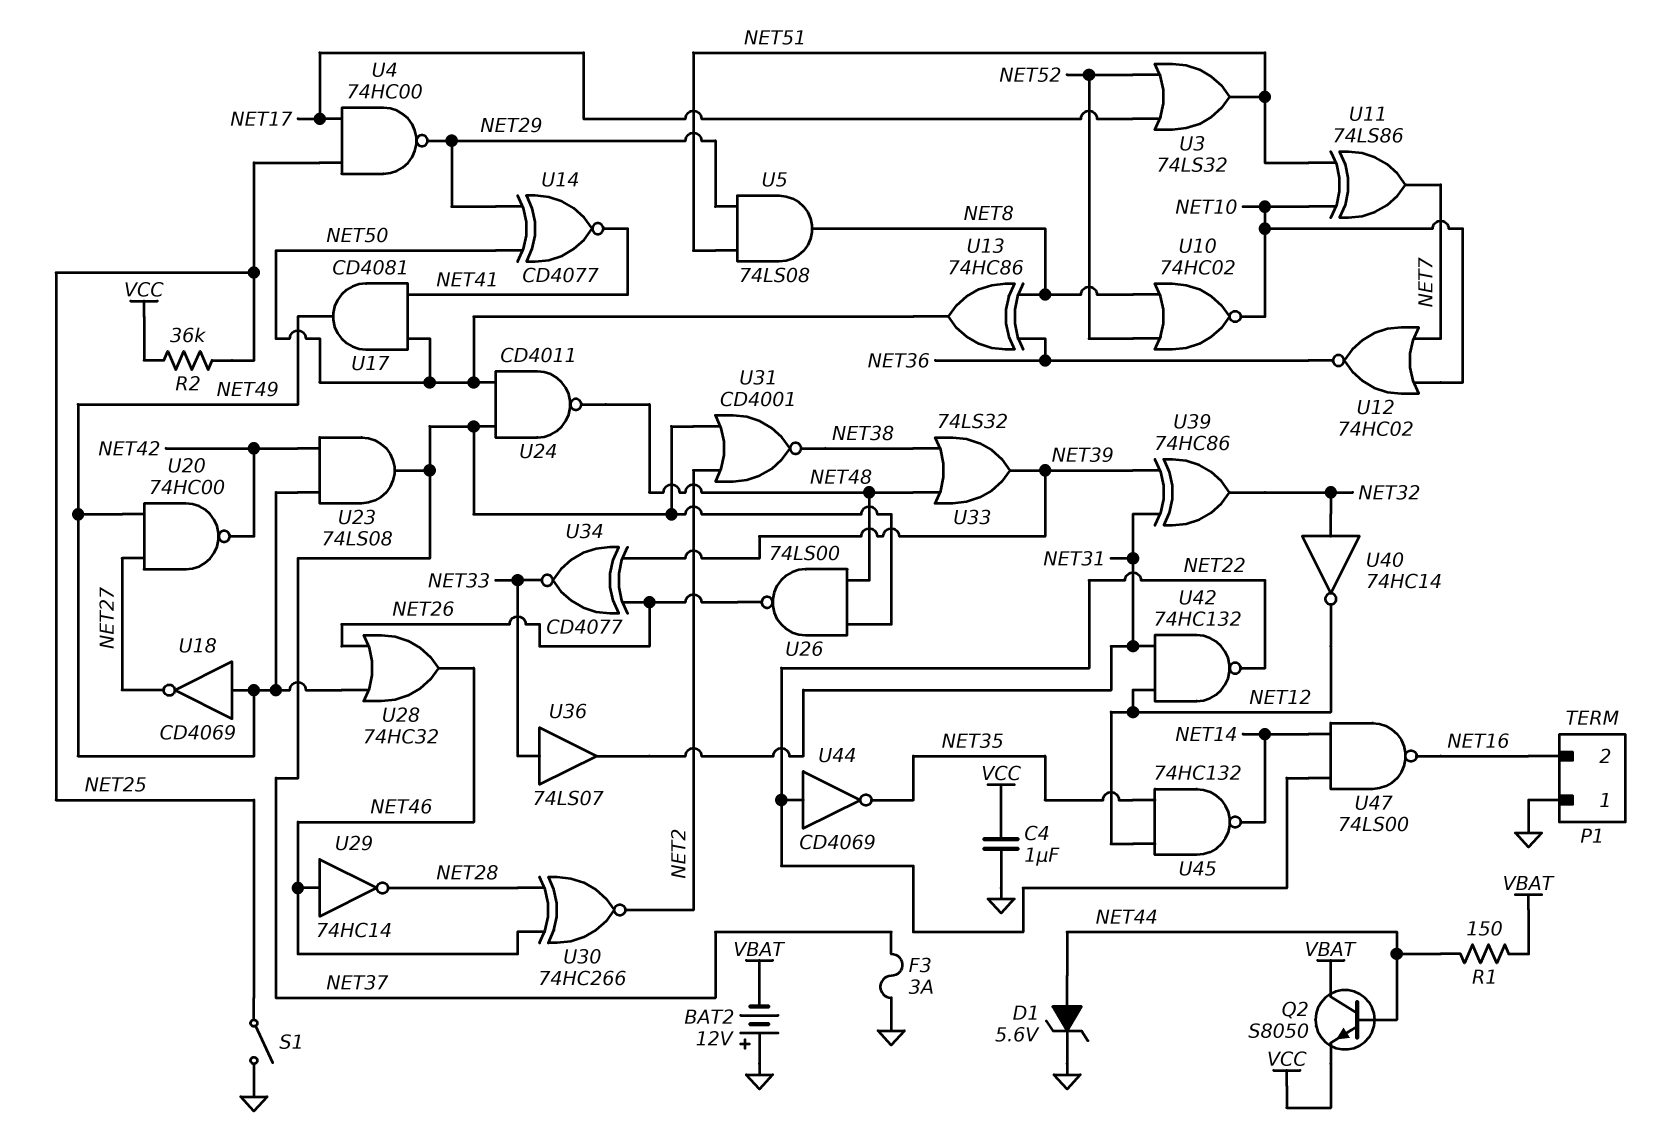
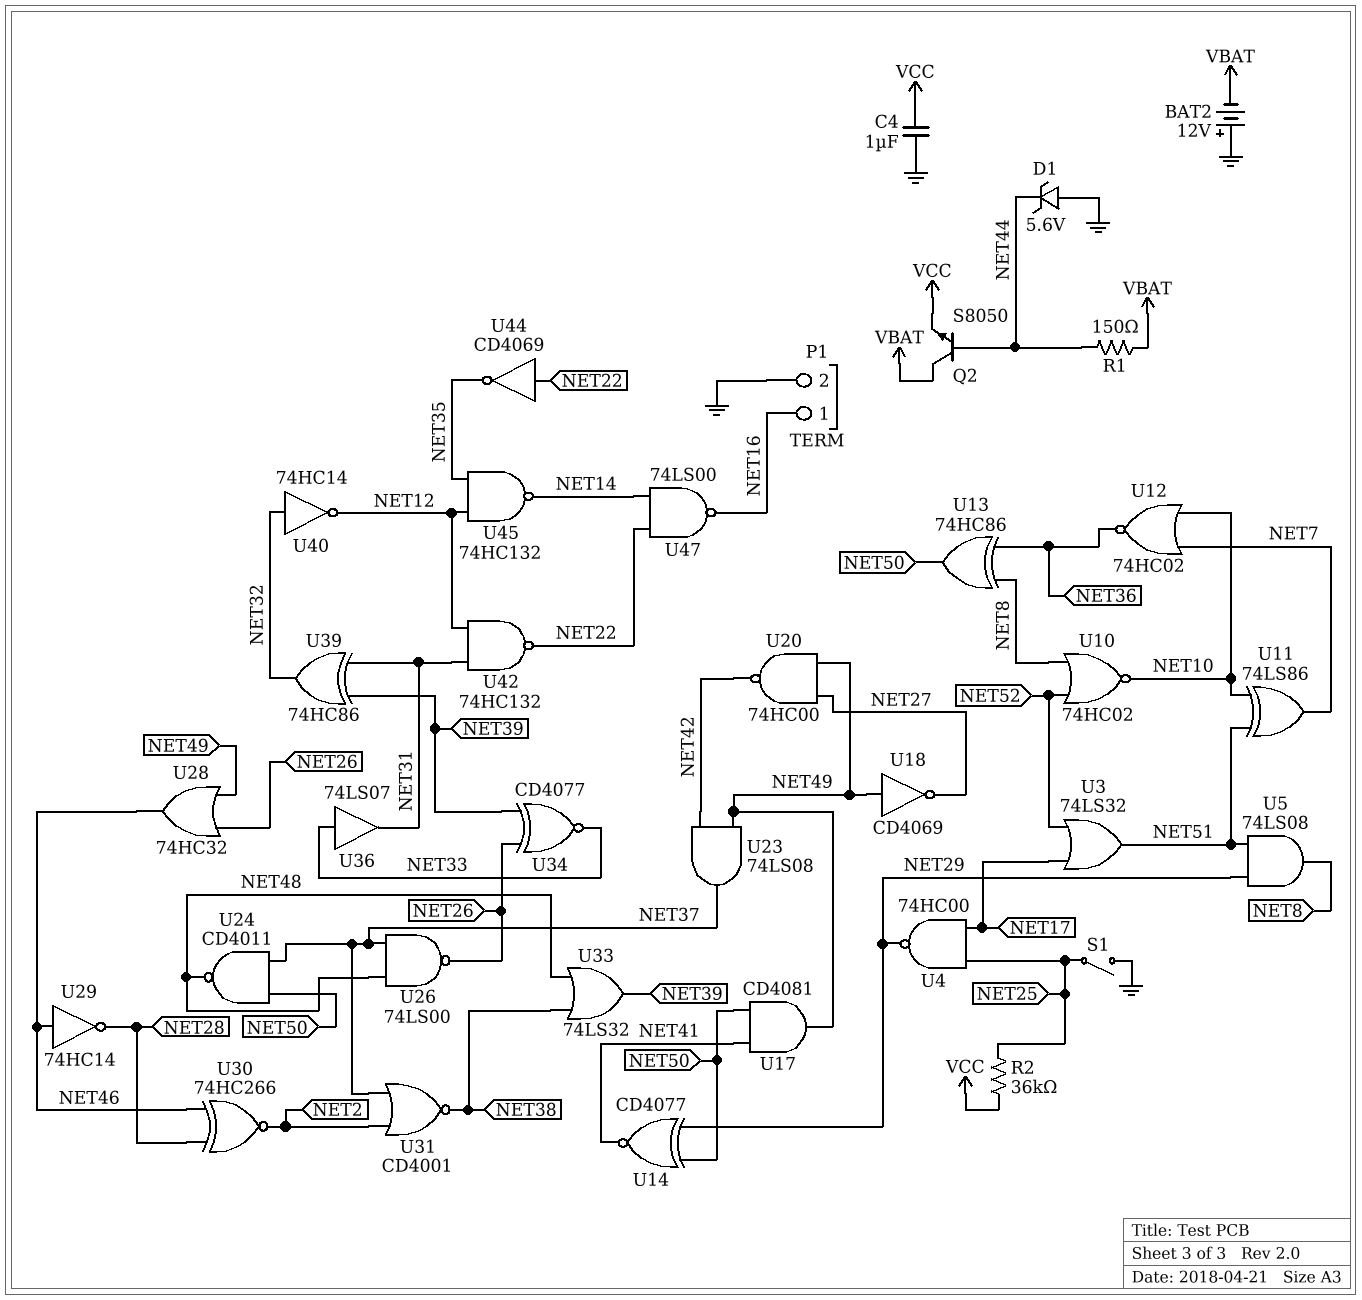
D1: zener 5.6V (A NET44, K GND) -> zener 5.6V (A GND, K NET44)
F3: 3A (GND, NET37) -> none
P1 pin 1: GND -> NET16
P1 pin 2: NET16 -> GND

